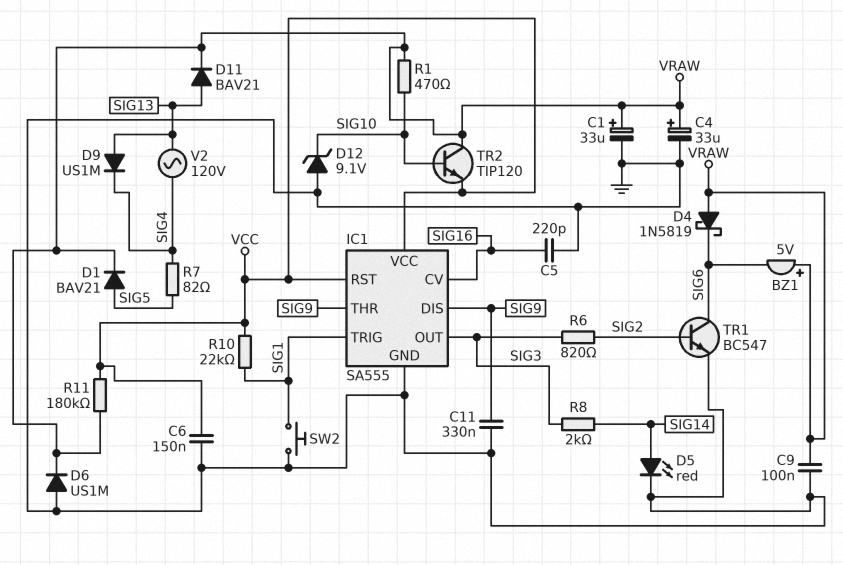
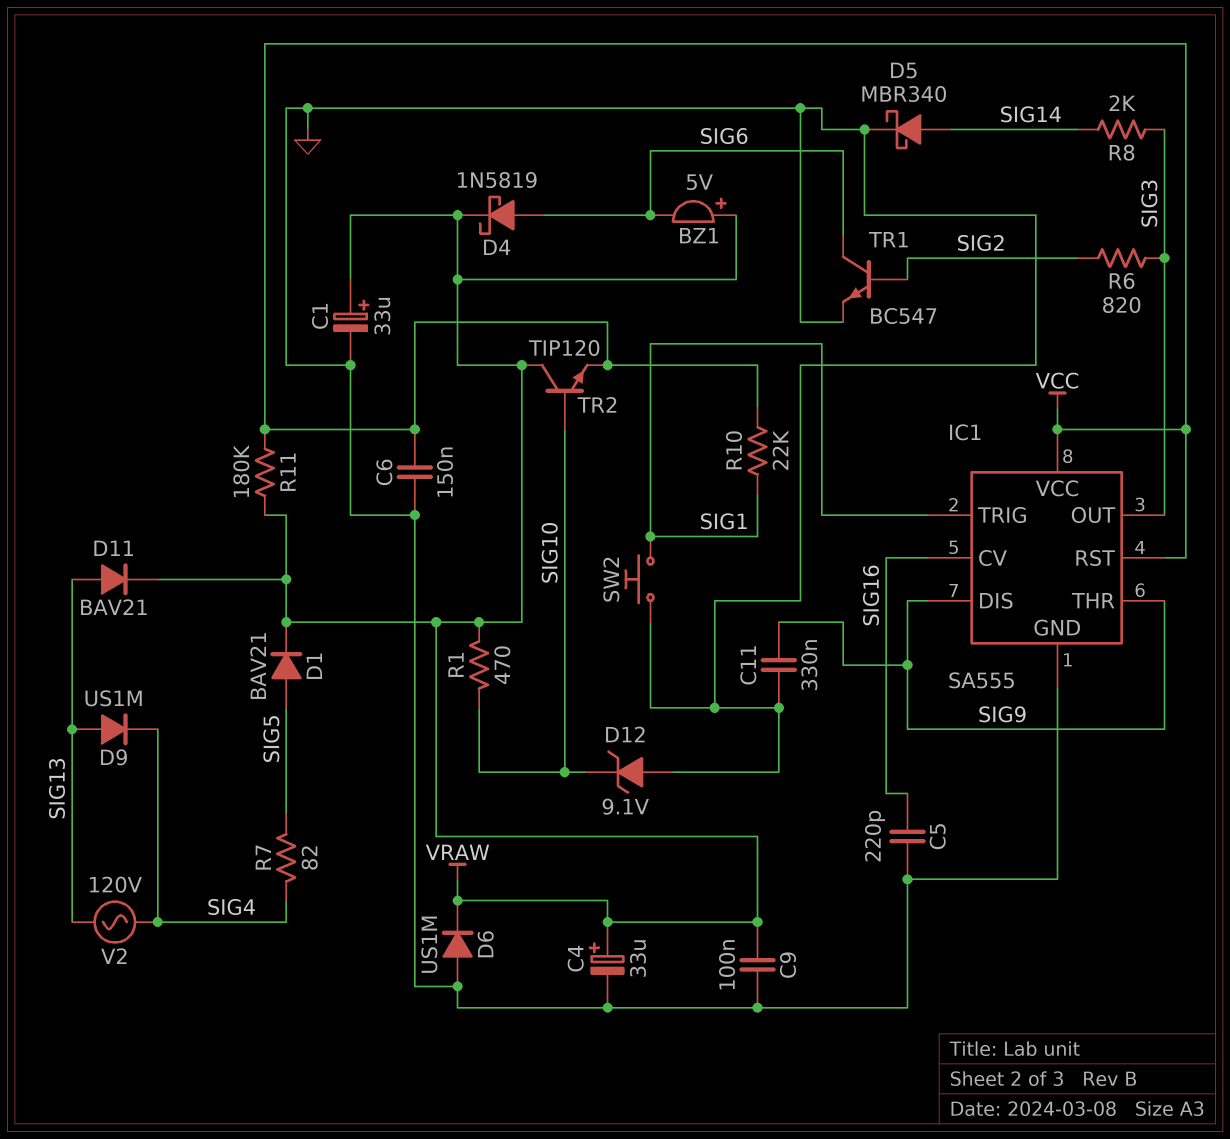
D4: schottky 1N5819 (A VRAW, K SIG6) -> schottky 1N5819 (A SIG6, K VRAW)
D5: LED red (A SIG14, K GND) -> schottky MBR340 (A SIG14, K GND)

